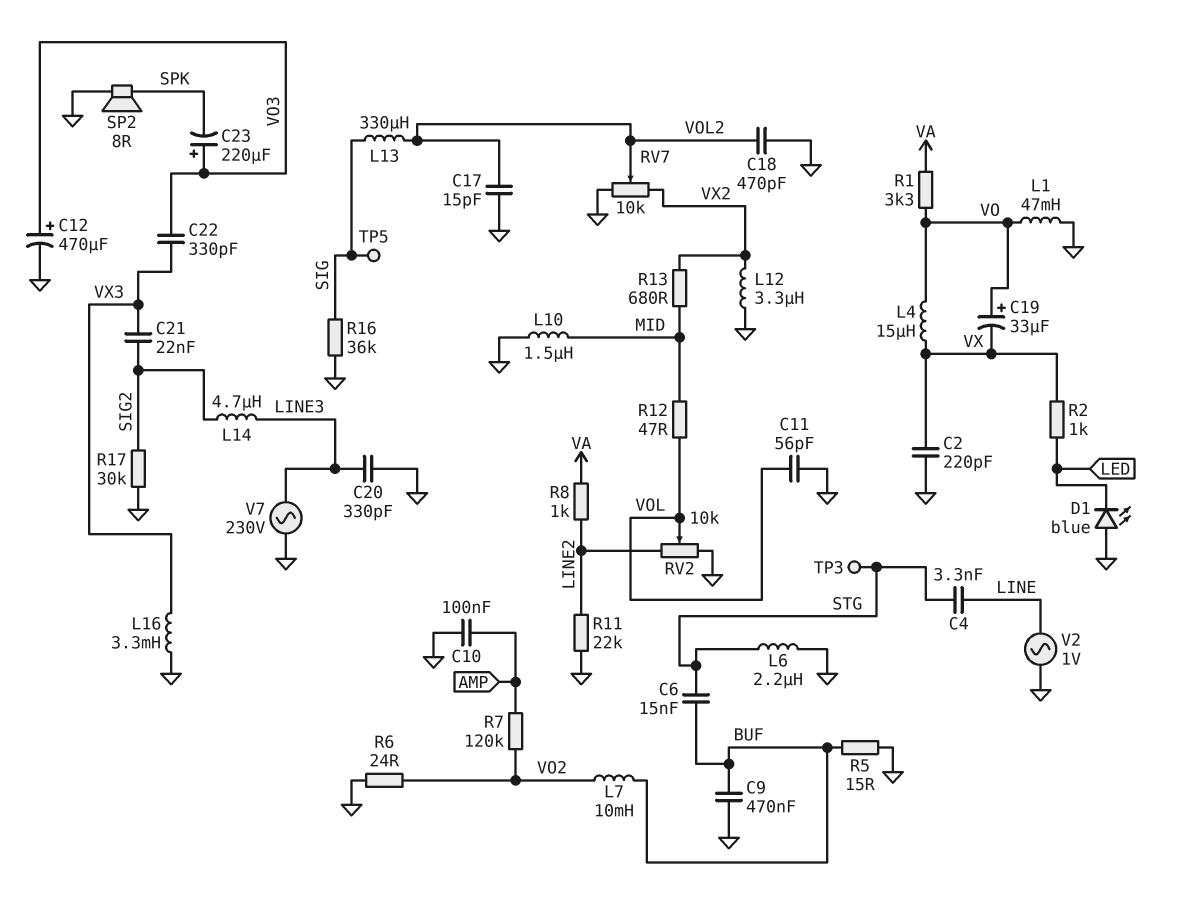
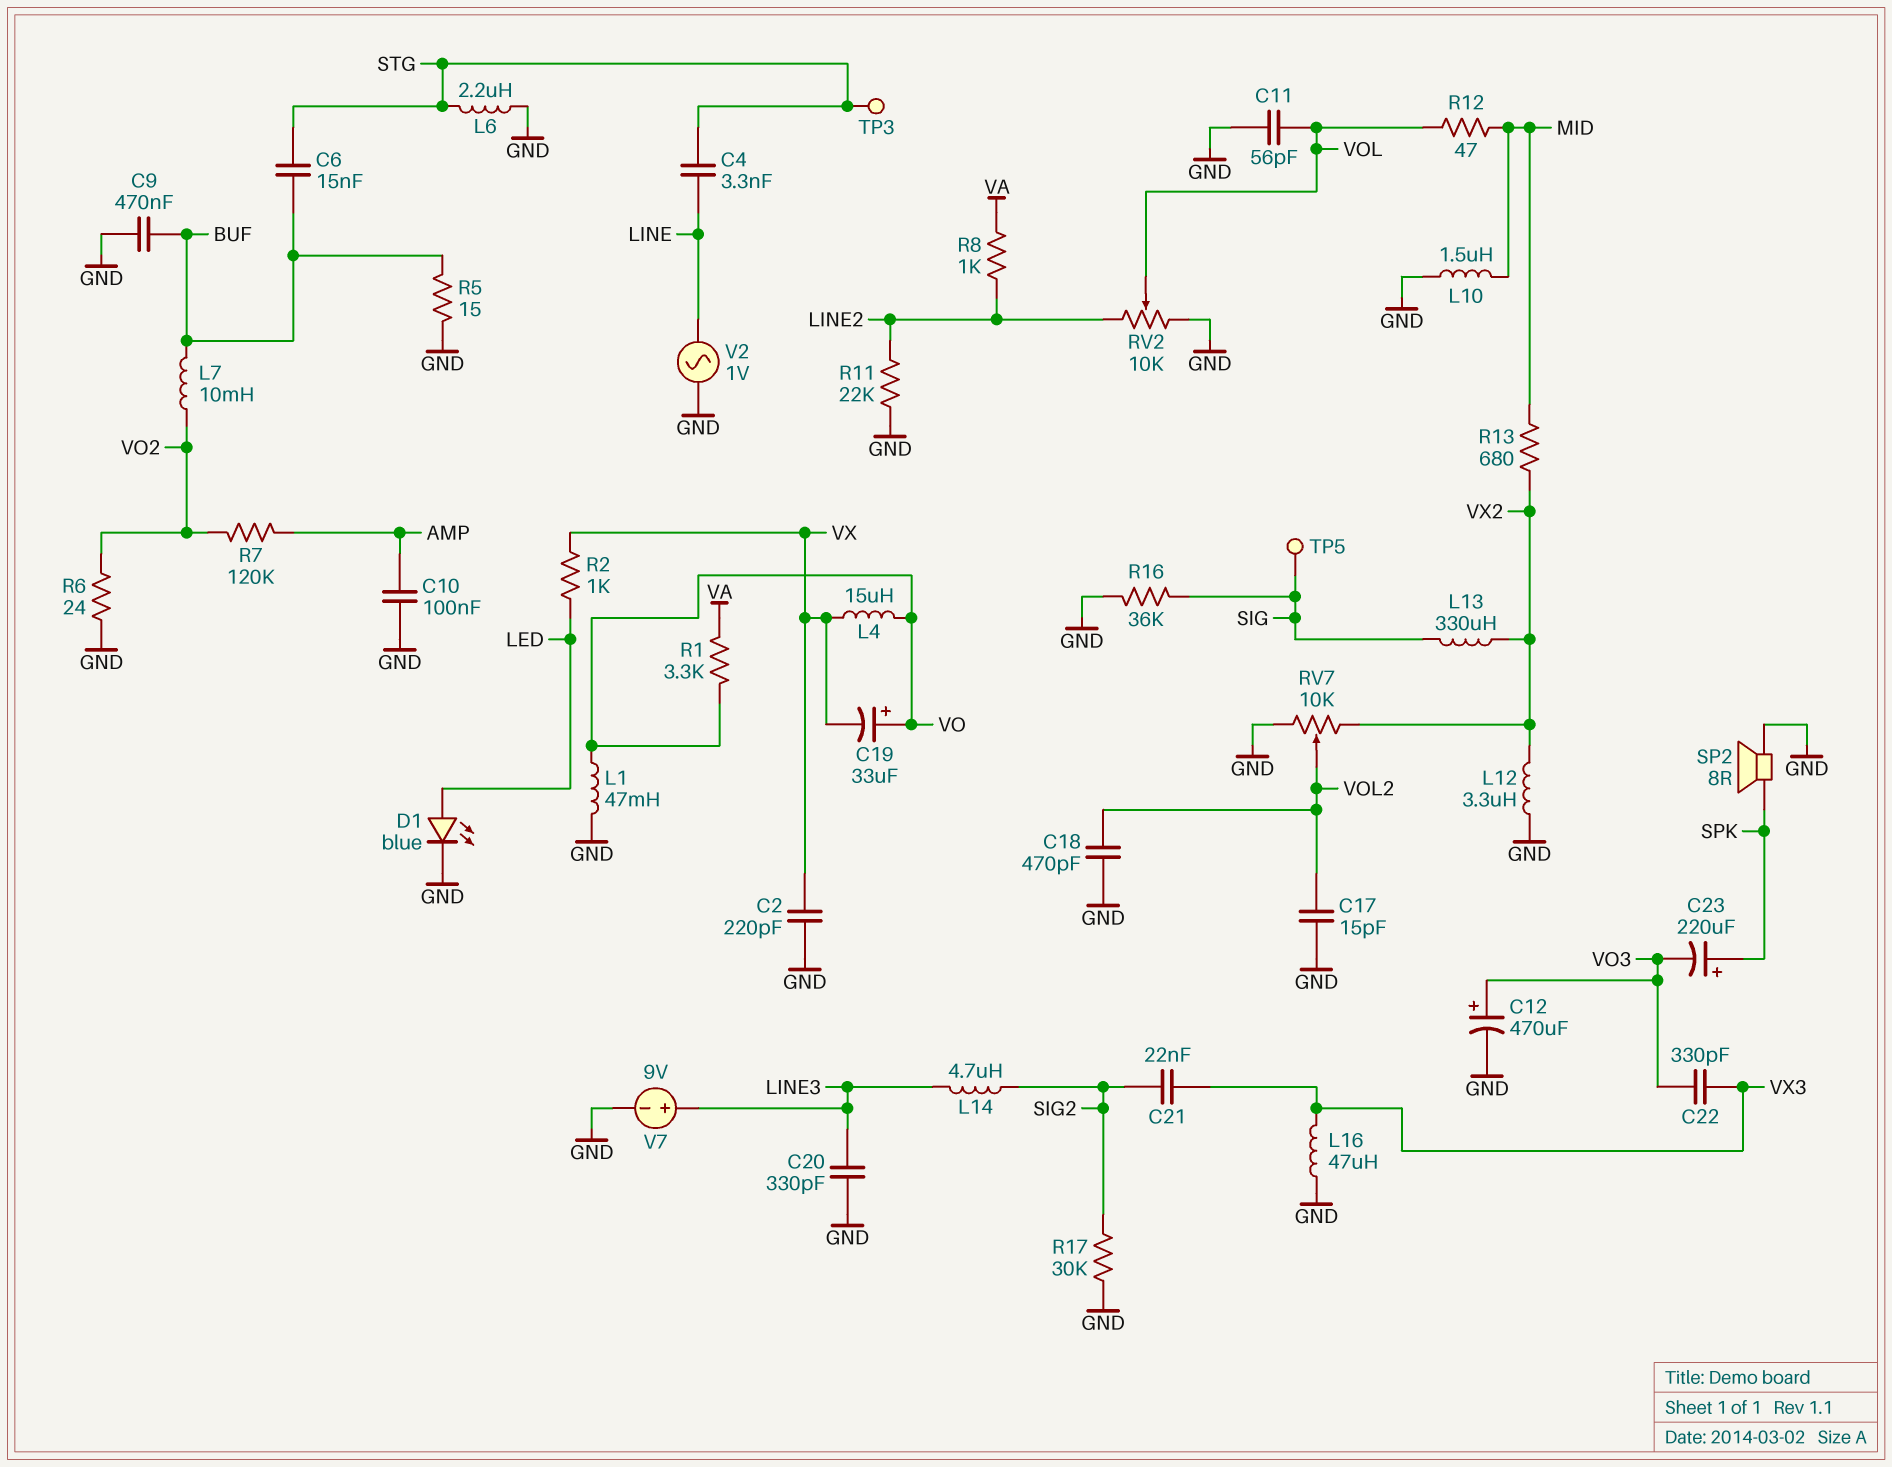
C23: 220uF (plus VO3, minus SPK) -> 220uF (plus SPK, minus VO3)
D1: LED blue (A GND, K LED) -> LED blue (A LED, K GND)
L13: 330uH (SIG, VOL2) -> 330uH (SIG, VX2)
L16: 3.3mH (GND, VX3) -> 47uH (GND, VX3)
V7: AC 230V (GND, LINE3) -> 9V (plus LINE3, minus GND)

